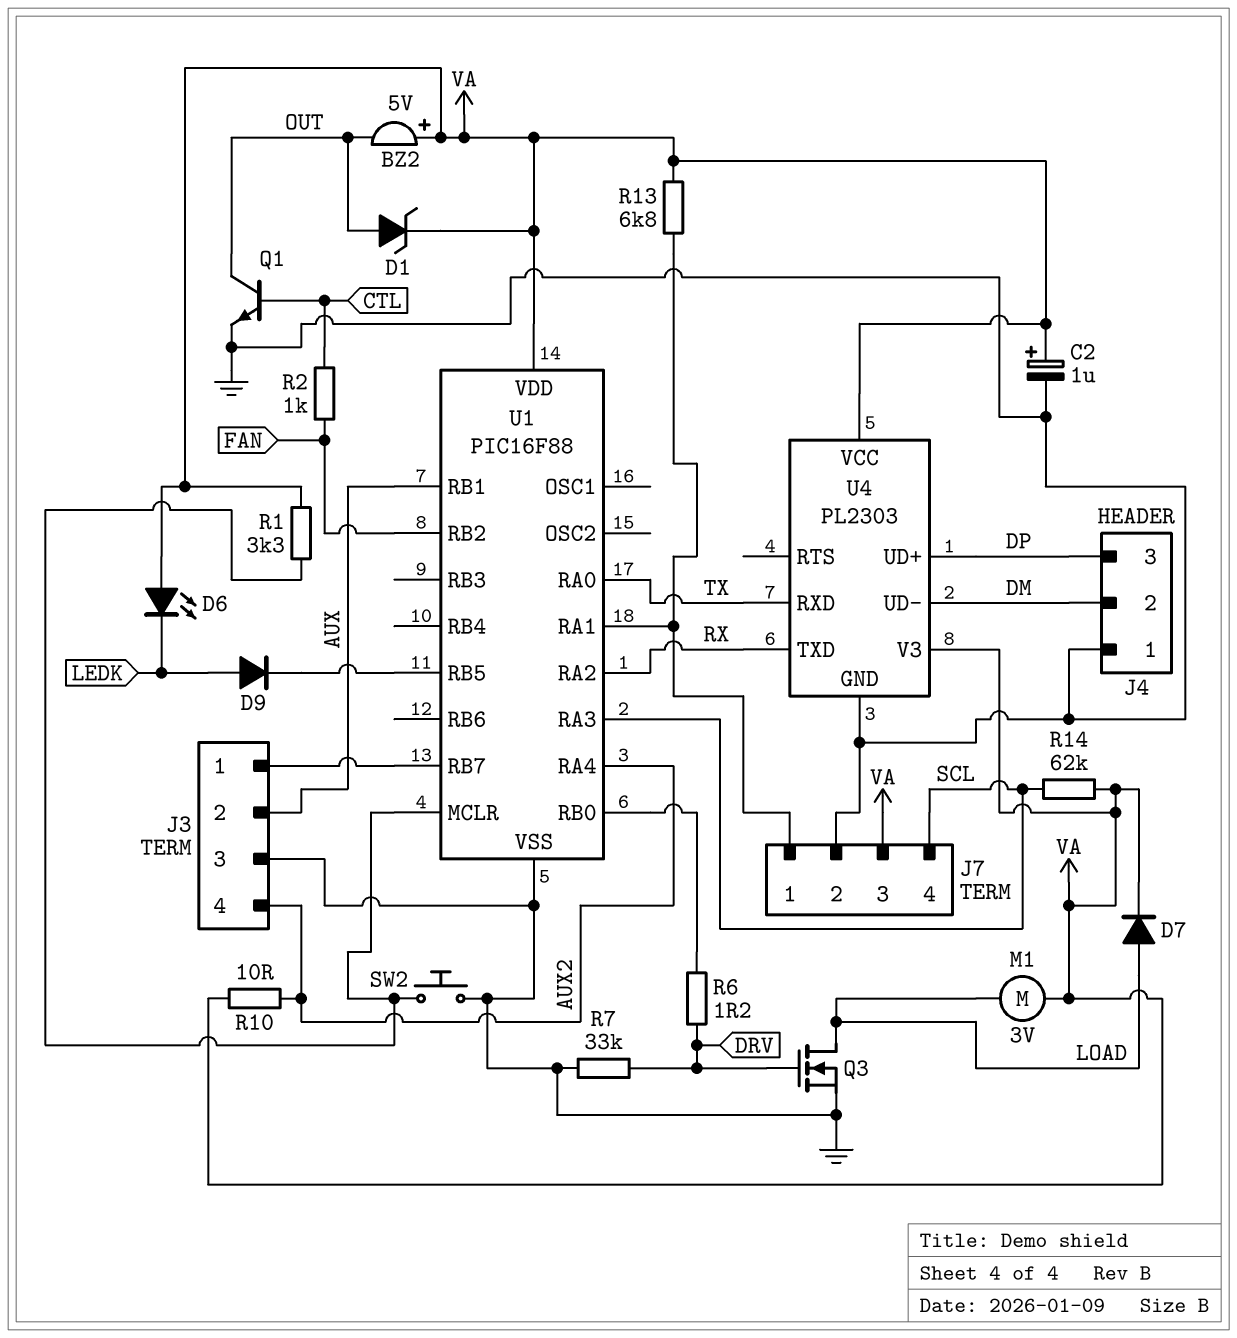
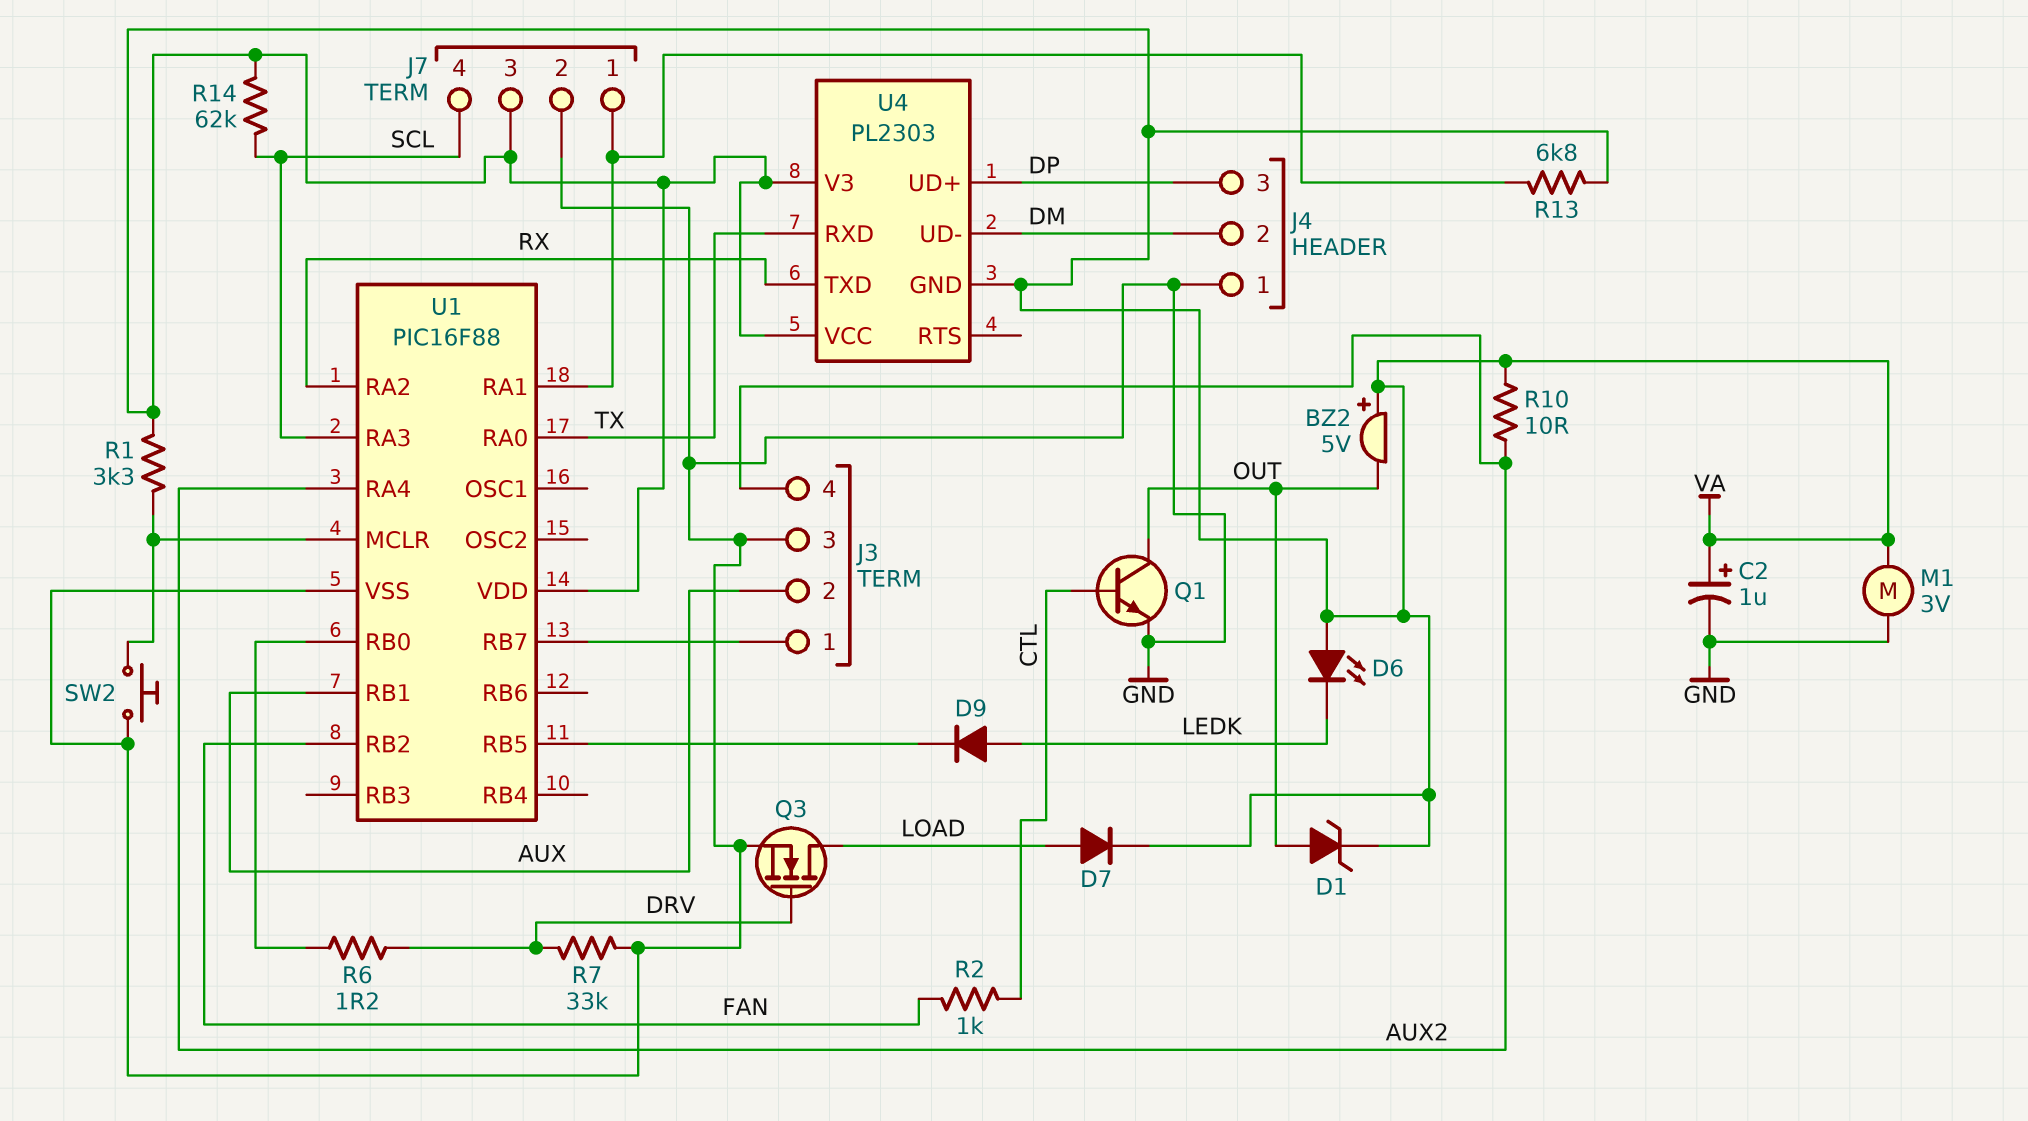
M1: motor 3V (LOAD, VA) -> motor 3V (GND, VA)
U4 pin GND: GND -> VA

